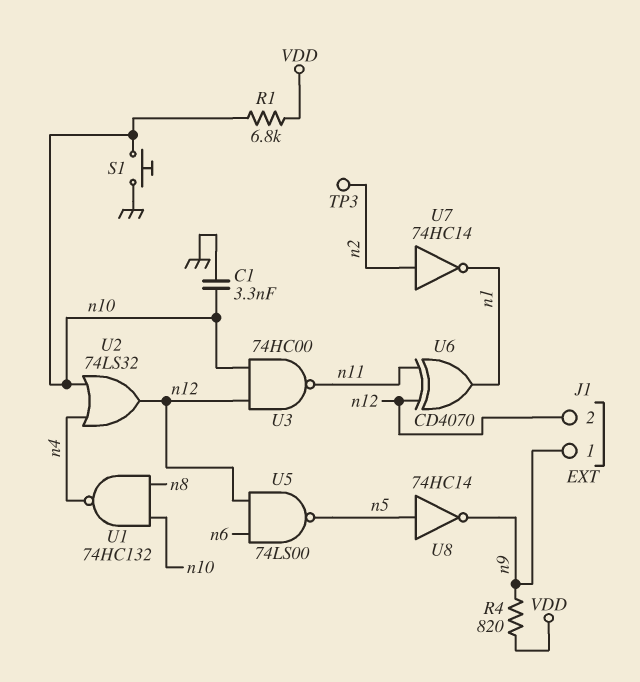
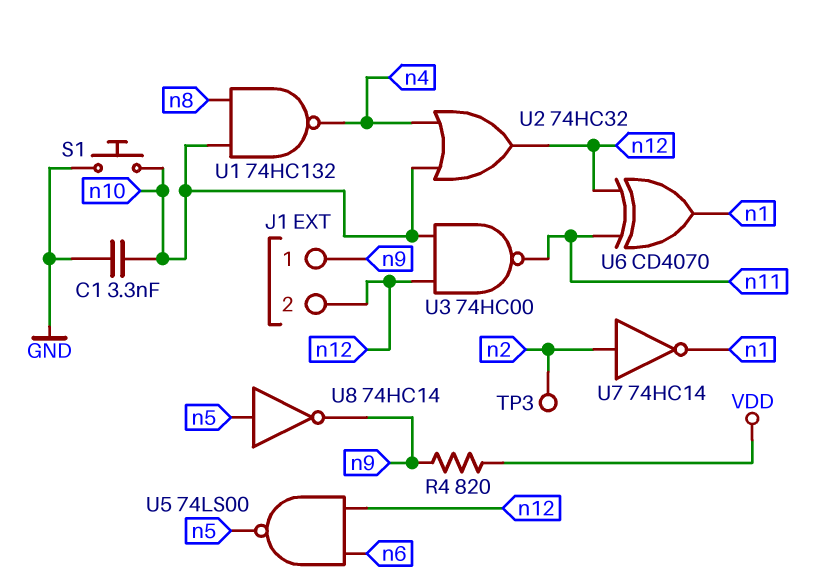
R1: 6.8k (VDD, n10) -> none
U2: OR 74LS32 (in n4, in n10, out n12) -> OR 74HC32 (in n4, in n10, out n12)

